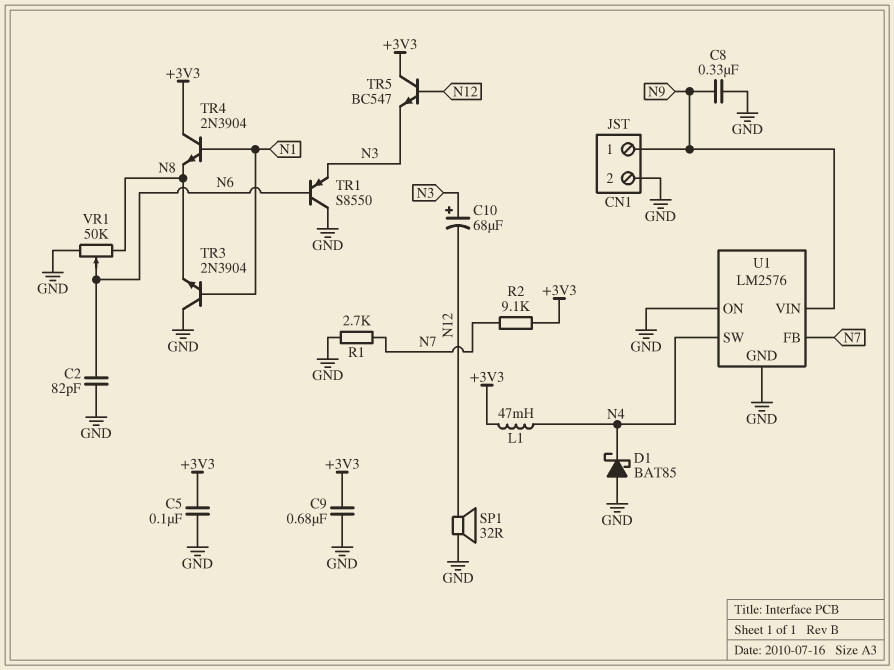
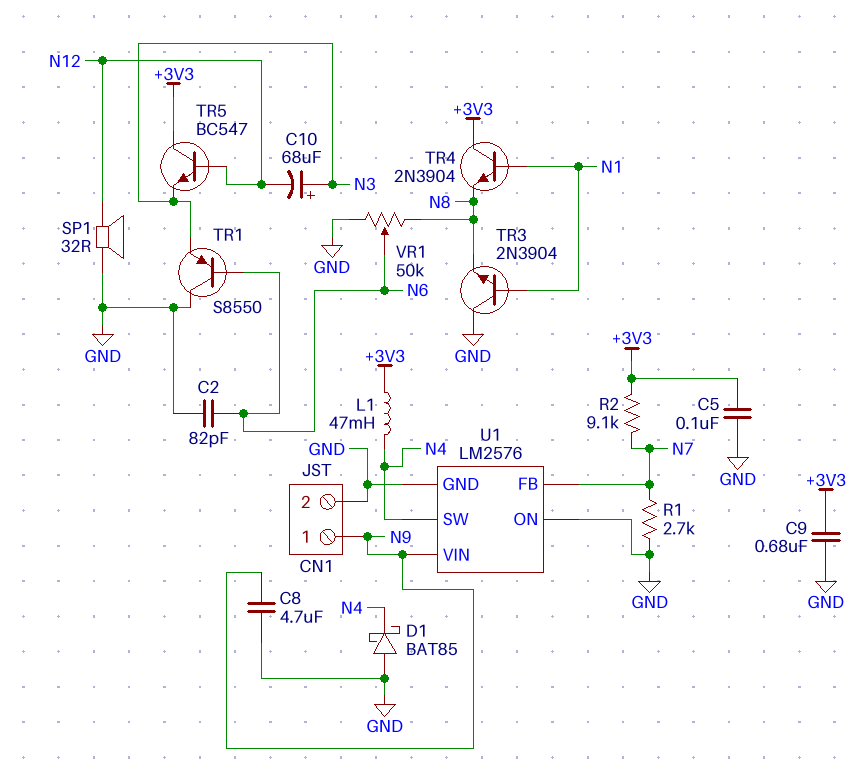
C8: 330nF (GND, N9) -> 4.7uF (GND, N9)

